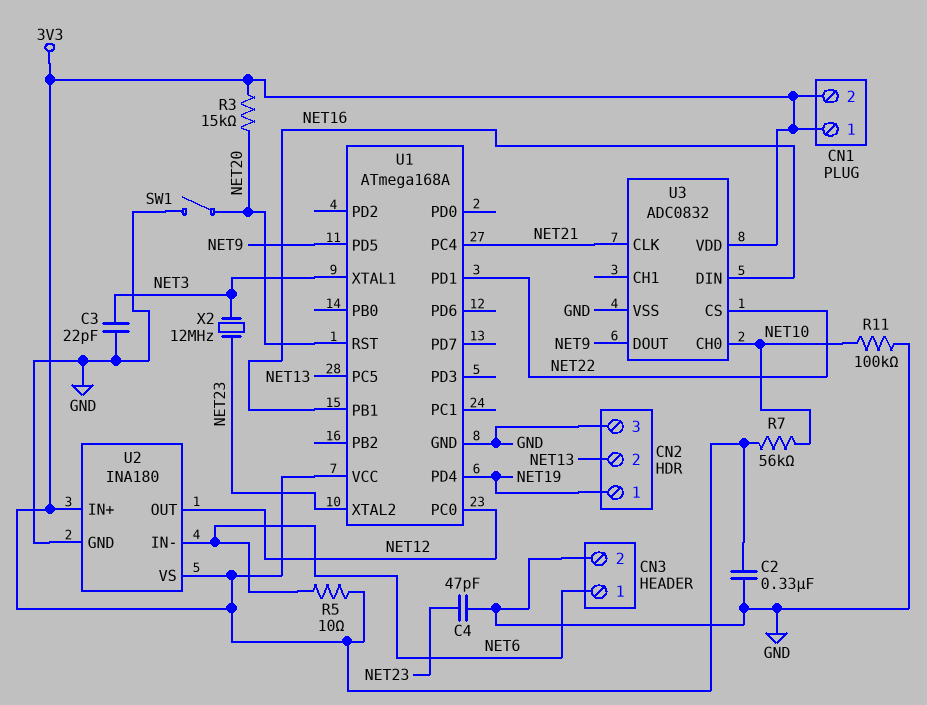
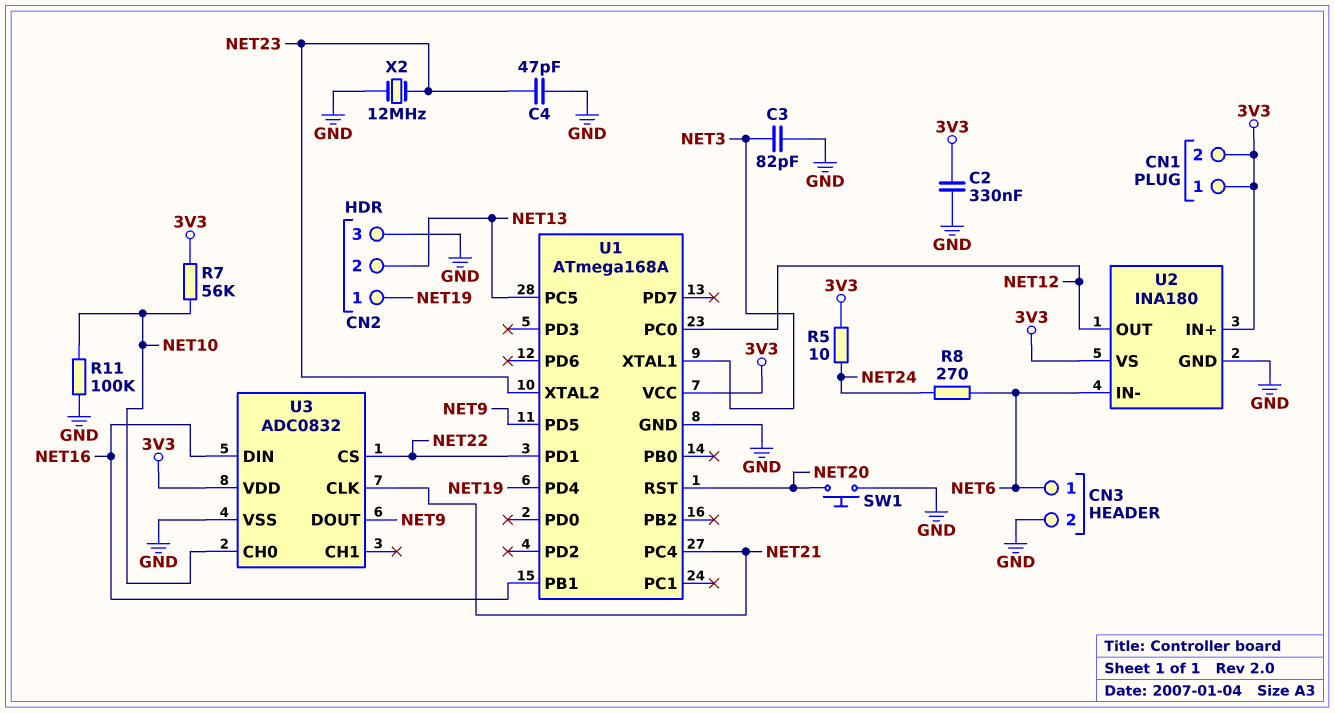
C3: 22pF (GND, NET3) -> 82pF (GND, NET3)
R3: 15k (3V3, NET20) -> none
R5: 10 (3V3, NET6) -> 10 (3V3, NET24)
R8: none -> 270 (NET6, NET24)
SW1: switch (GND, NET20) -> button (GND, NET20)
X2: 12MHz (NET3, NET23) -> 12MHz (GND, NET23)

